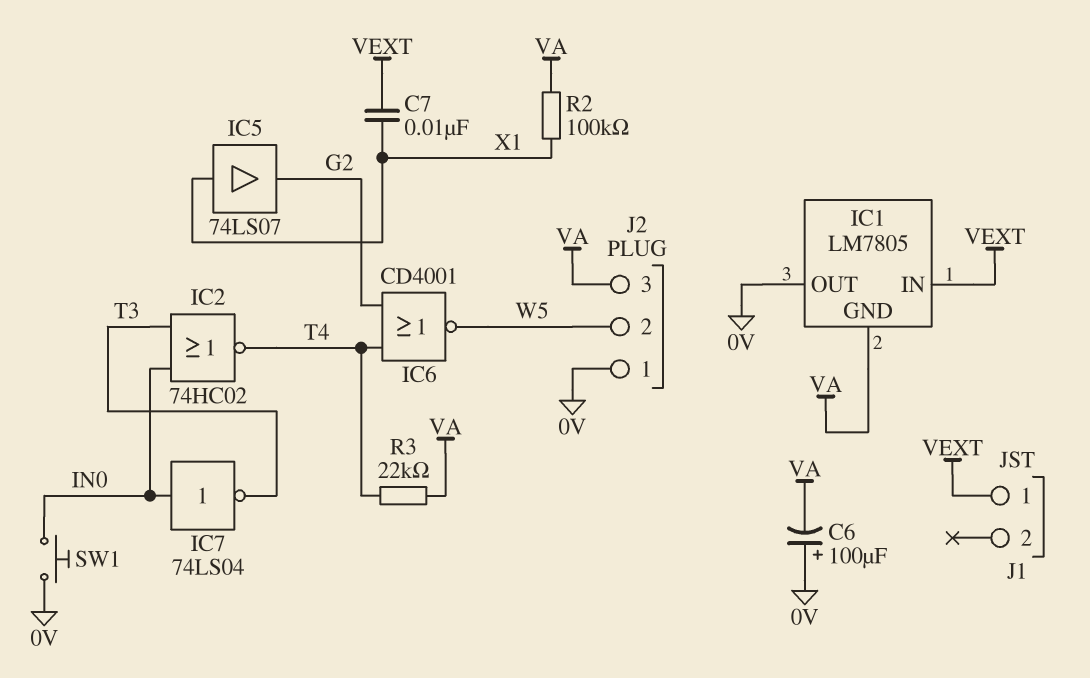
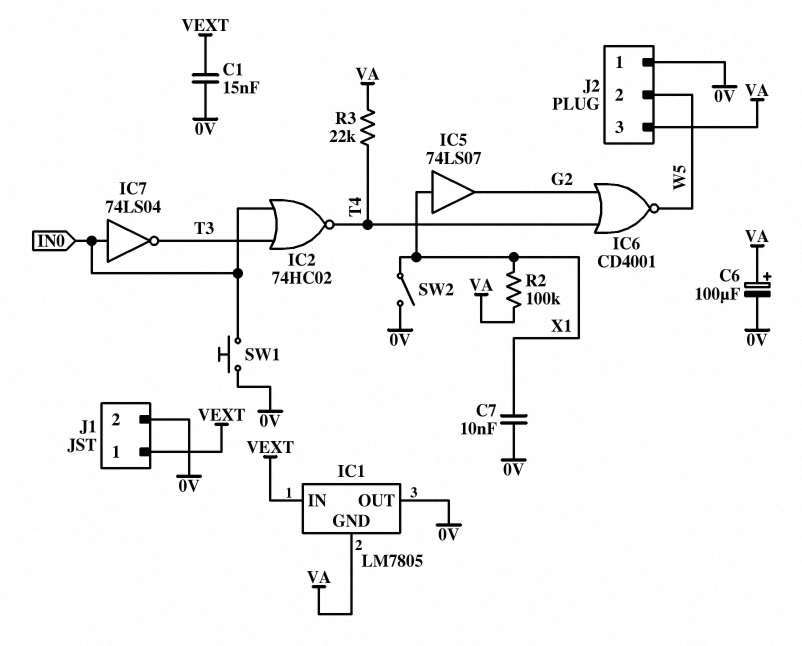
C1: none -> 15nF (0V, VEXT)
C6: 100uF (plus 0V, minus VA) -> 100uF (plus VA, minus 0V)
C7: 10nF (VEXT, X1) -> 10nF (0V, X1)
J1 pin 2: none -> 0V
SW2: none -> switch (0V, X1)

